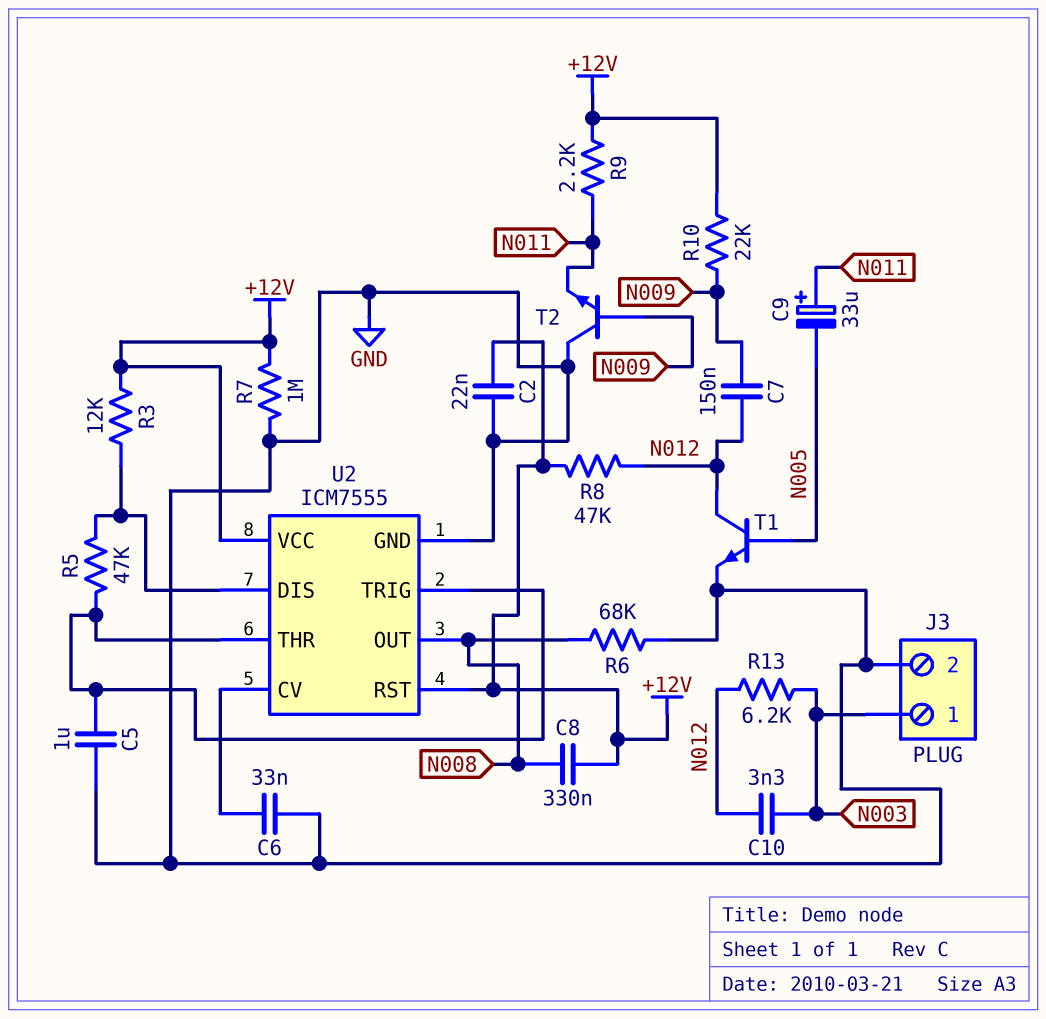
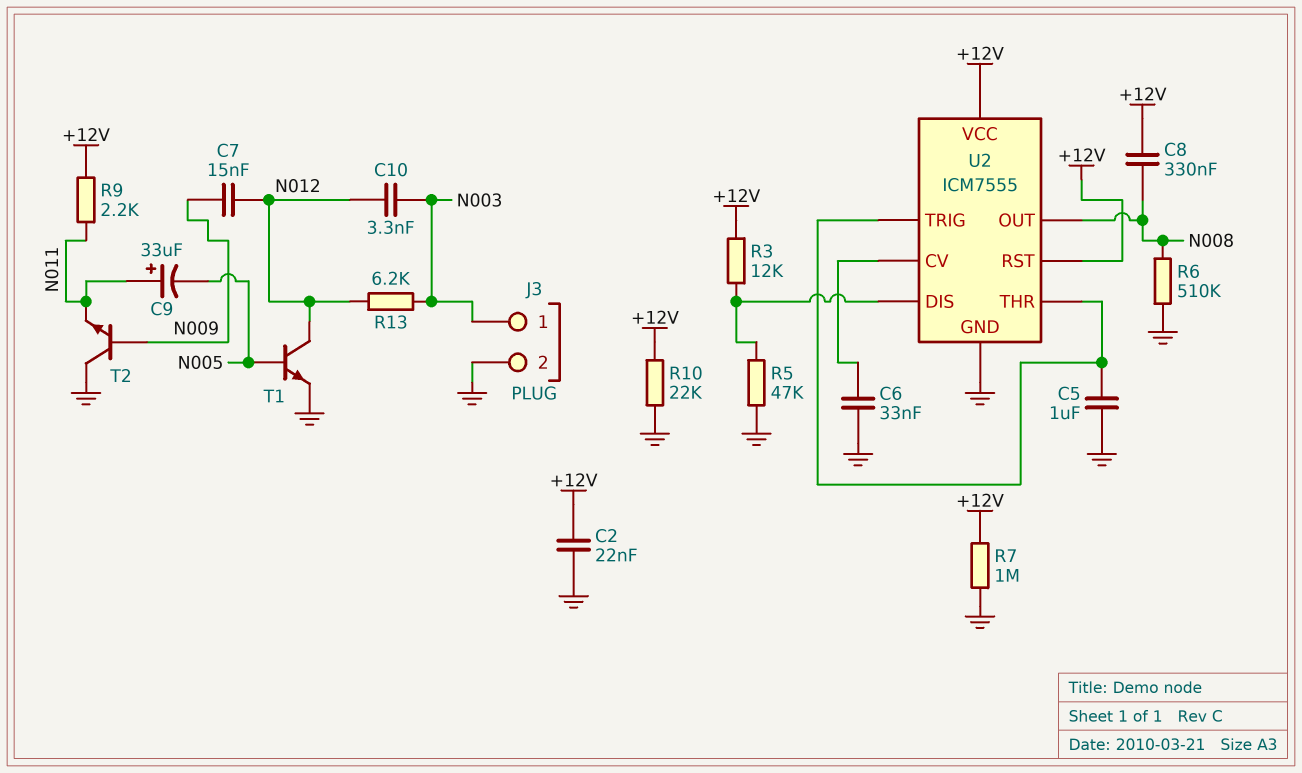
C7: 150nF (N009, N012) -> 15nF (N009, N012)
R5: 47k (U2/DIS, U2/THR) -> 47k (GND, U2/DIS)
R6: 68k (GND, N008) -> 510k (GND, N008)
R8: 47k (+12V, N012) -> none
R10: 22k (+12V, N009) -> 22k (+12V, GND)

